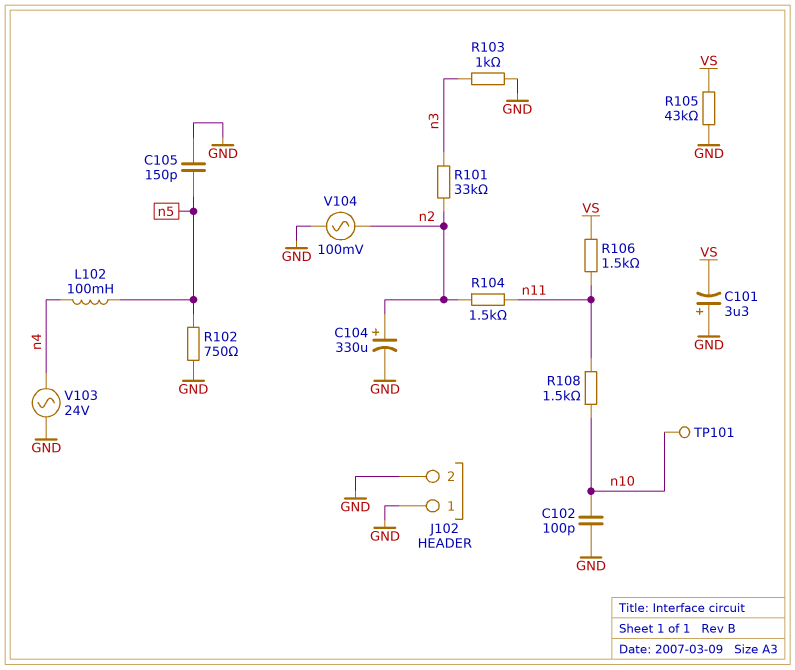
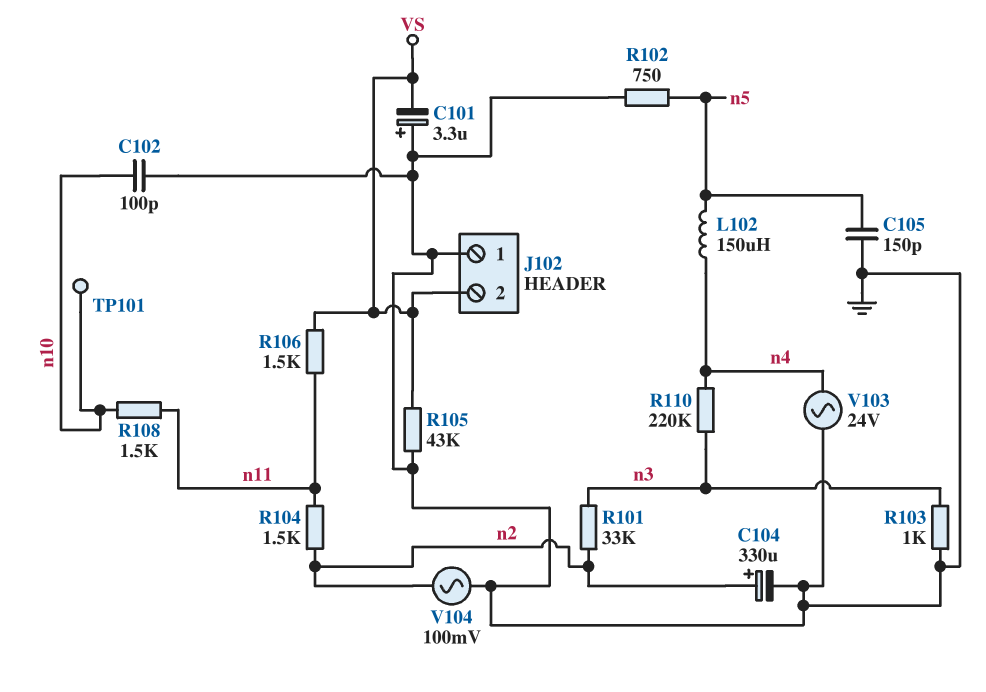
J102 pin 2: GND -> VS
L102: 100mH (n4, n5) -> 150uH (n4, n5)
R110: none -> 220k (n3, n4)

